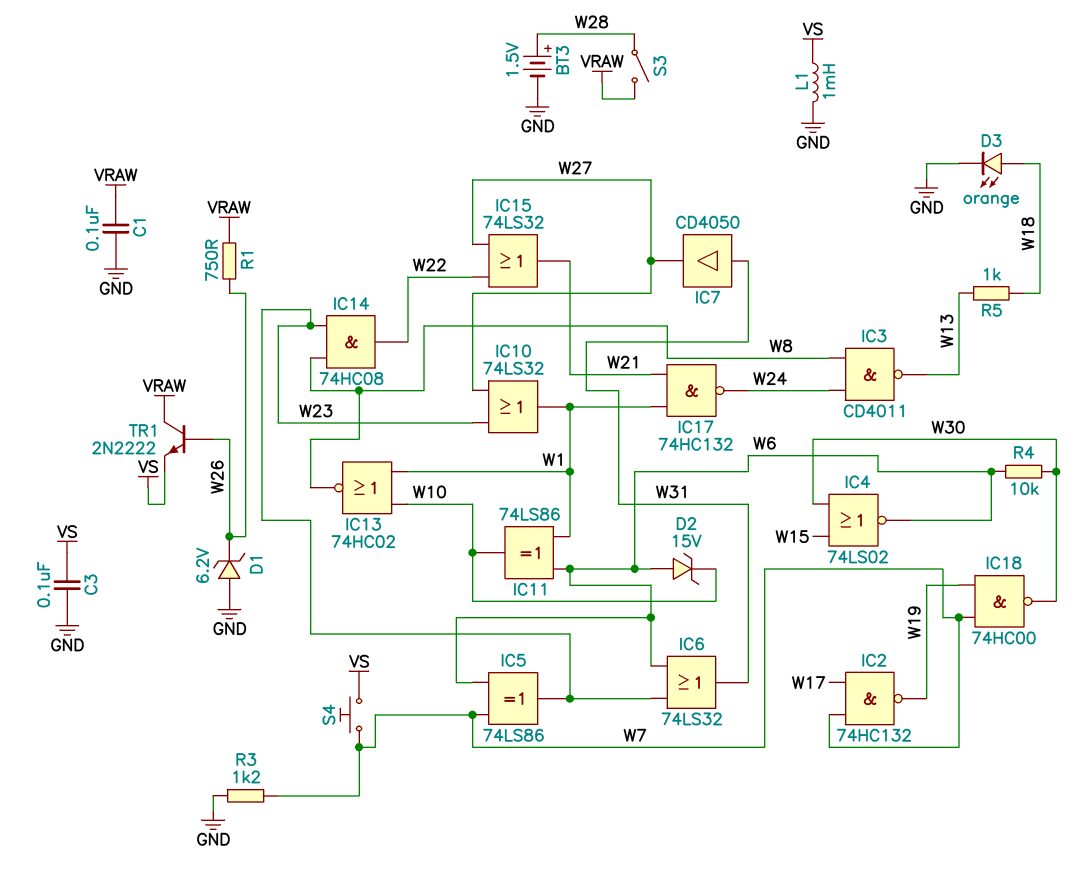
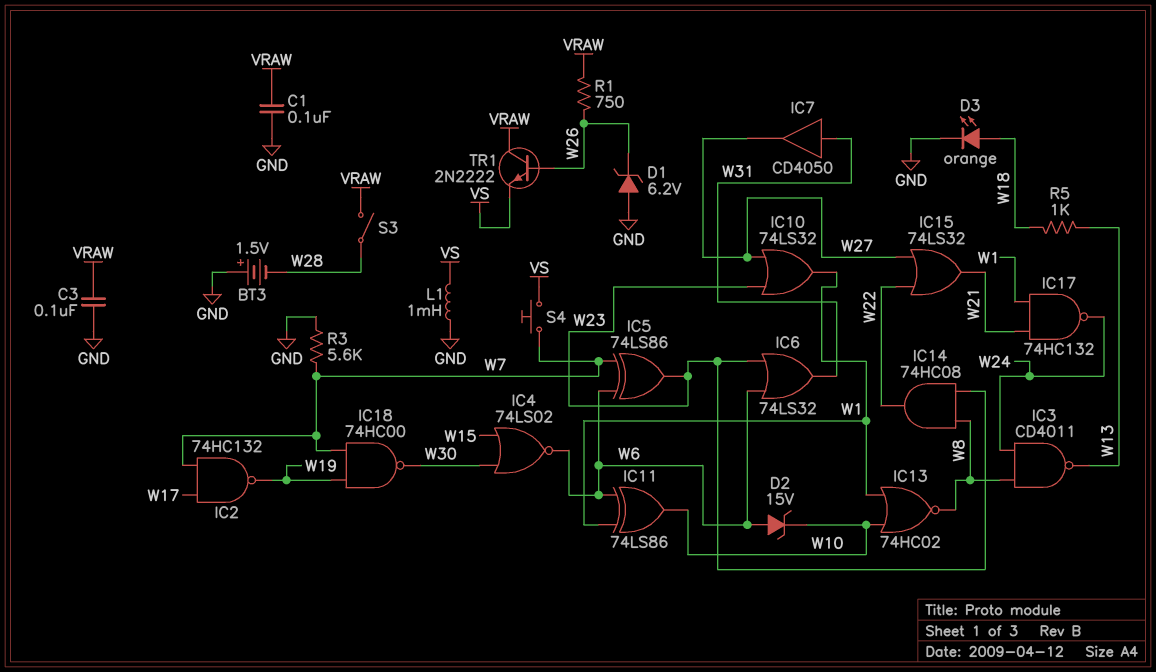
BT3: 1.5V (plus W28, minus GND) -> 1.5V (plus GND, minus W28)
C3: 100nF (GND, VS) -> 100nF (GND, VRAW)
R3: 1.2k (GND, W7) -> 5.6k (GND, W7)
R4: 10k (W6, W30) -> none

